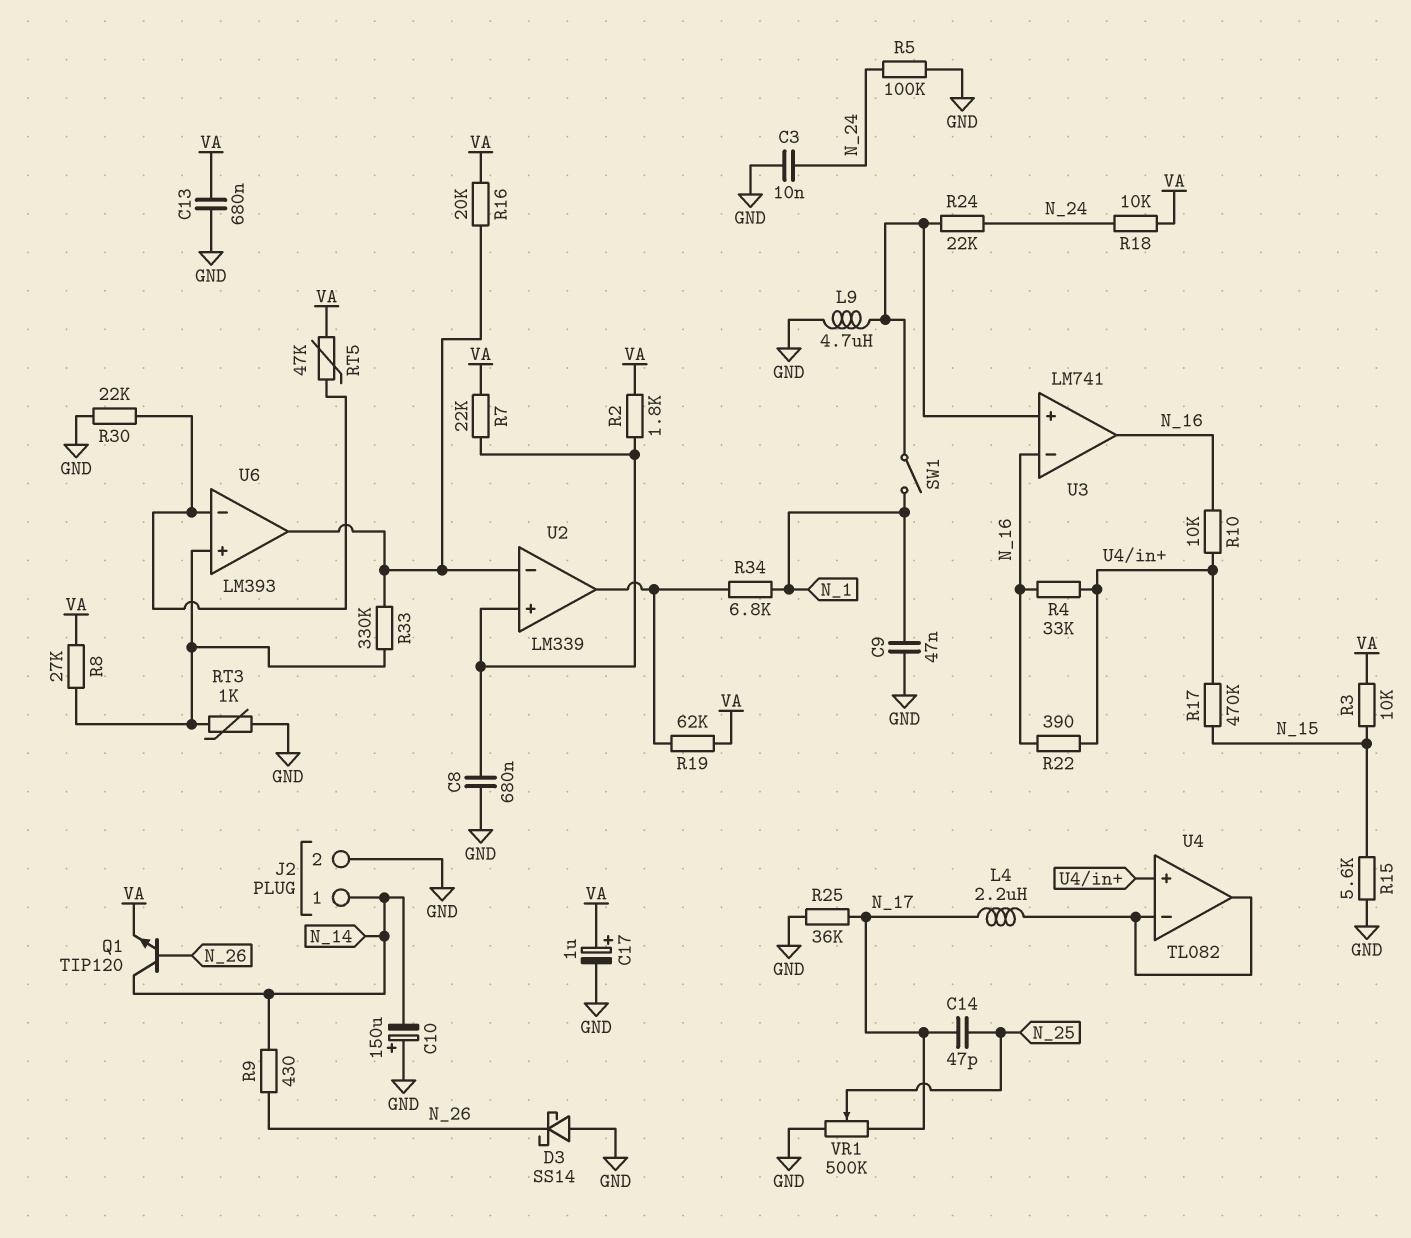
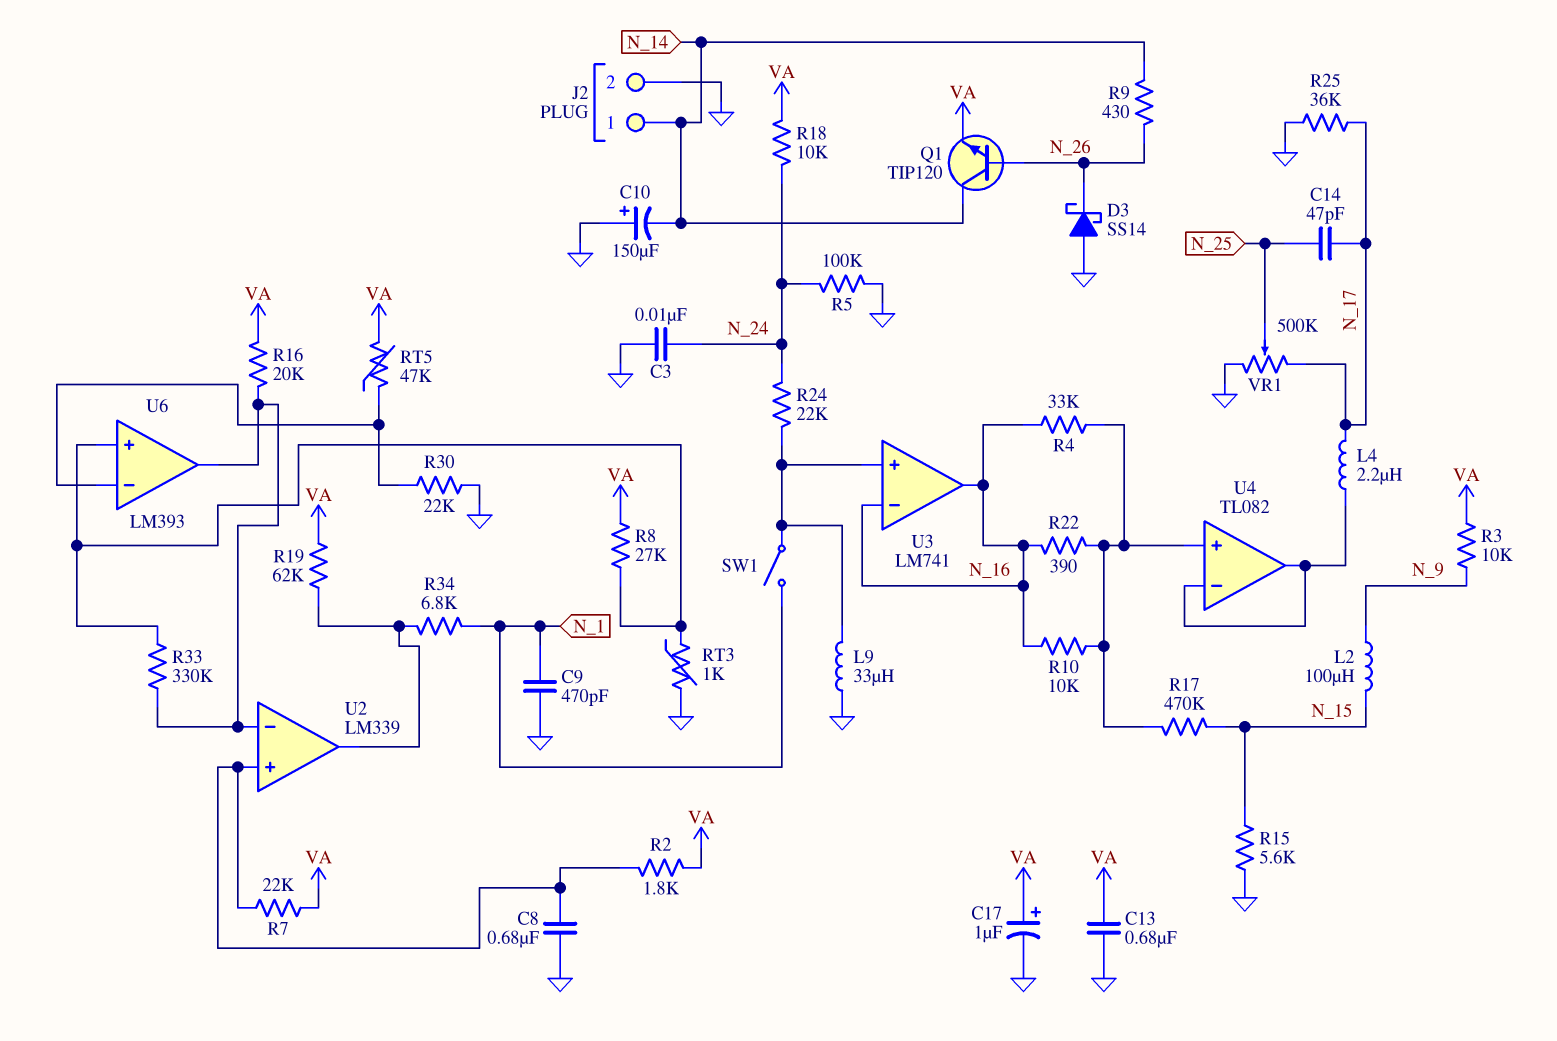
C9: 47nF (GND, N_1) -> 470pF (GND, N_1)
L2: none -> 100uH (N_9, N_15)
L9: 4.7uH (GND, U3/in+) -> 33uH (GND, U3/in+)
R3: 10k (N_15, VA) -> 10k (N_9, VA)

